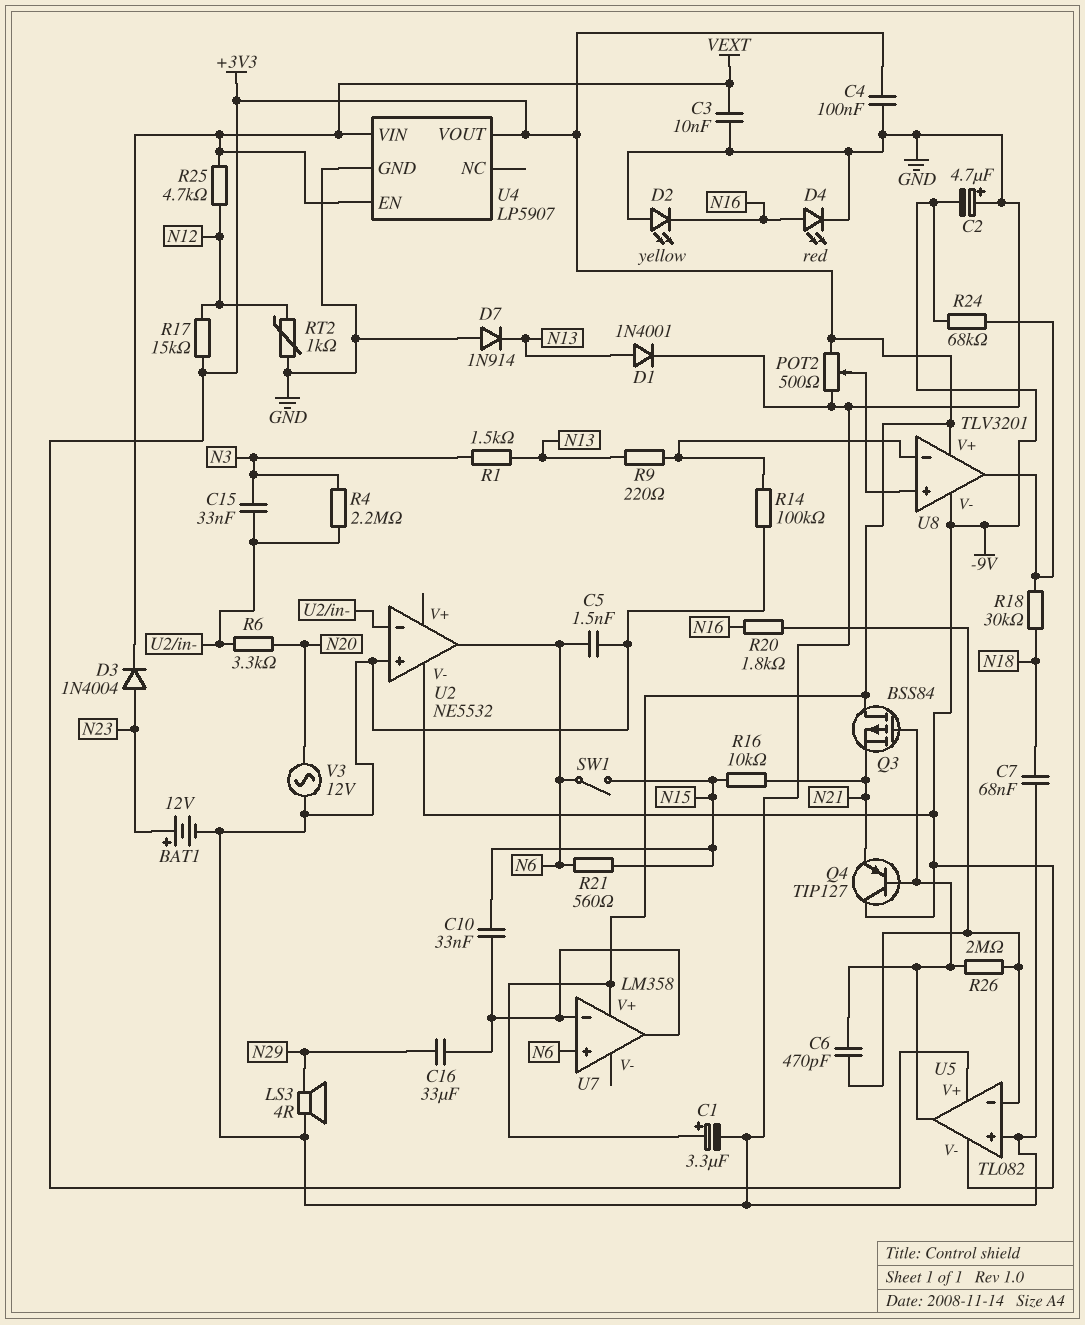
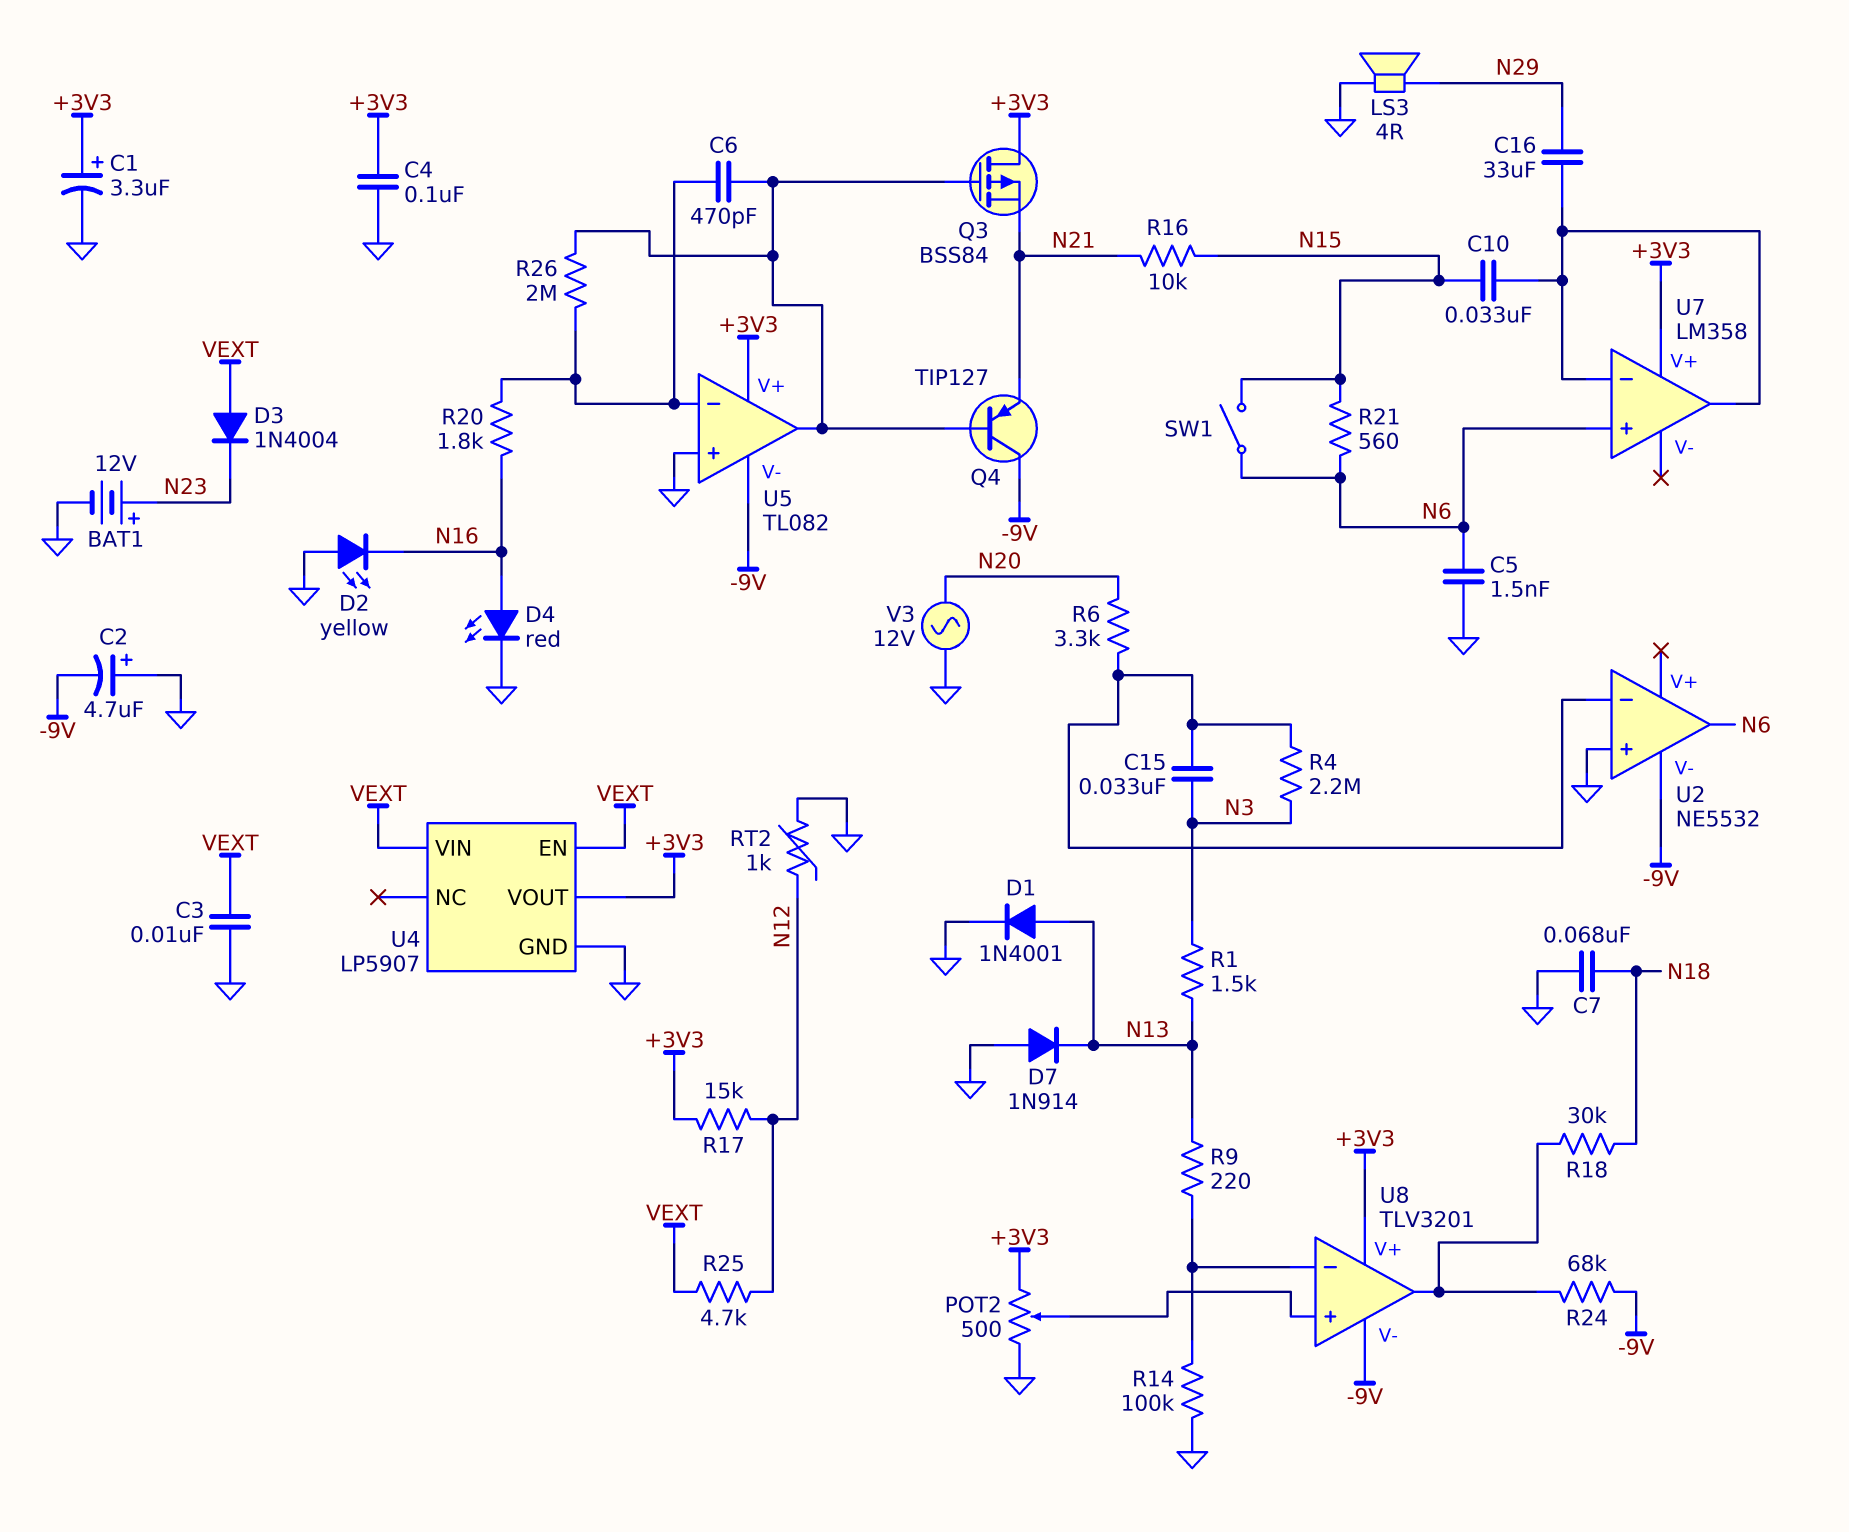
D3: diode 1N4004 (A N23, K VEXT) -> diode 1N4004 (A VEXT, K N23)

